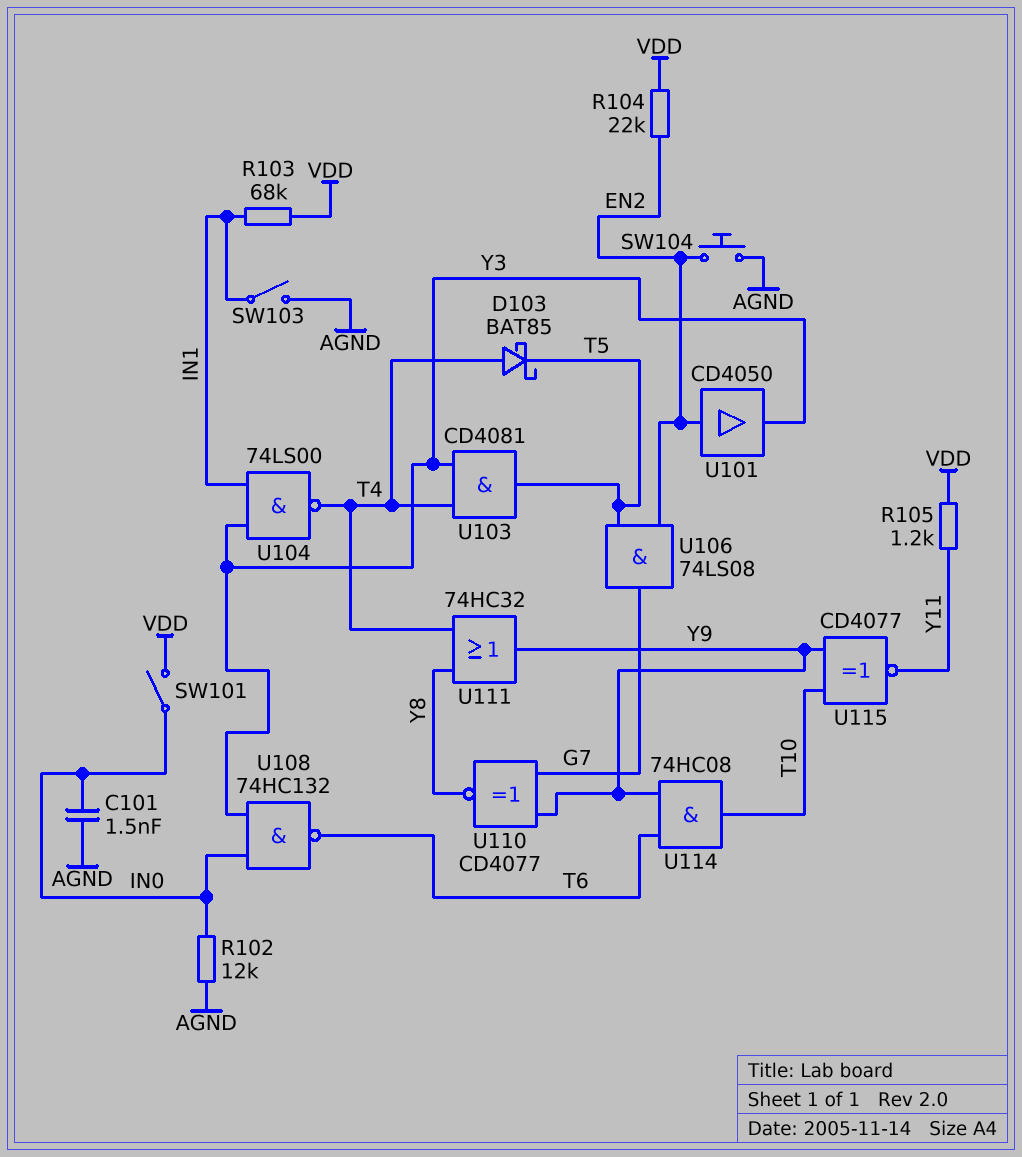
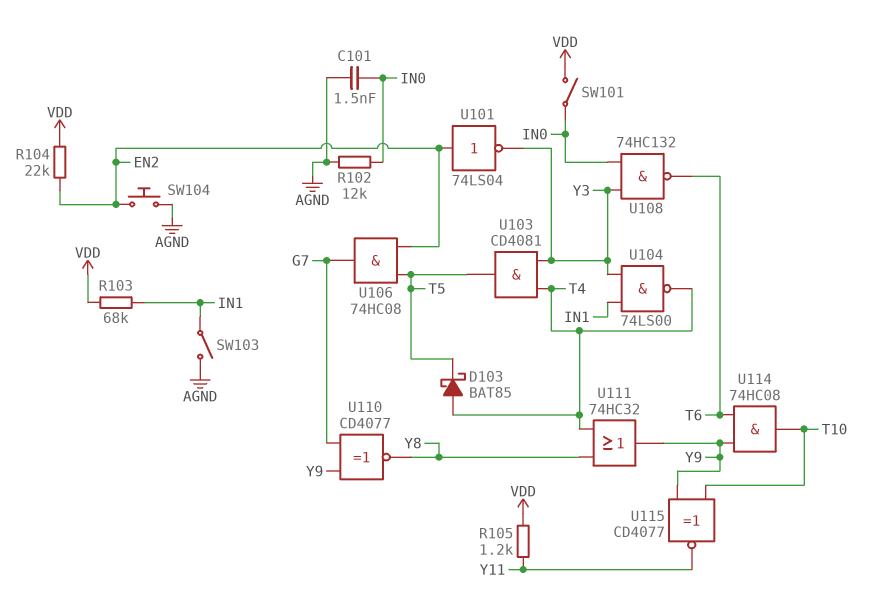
U101: buffer CD4050 (in EN2, out Y3) -> NOT 74LS04 (in EN2, out Y3)
U106: AND 74LS08 (in EN2, in T5, out G7) -> AND 74HC08 (in EN2, in T5, out G7)

